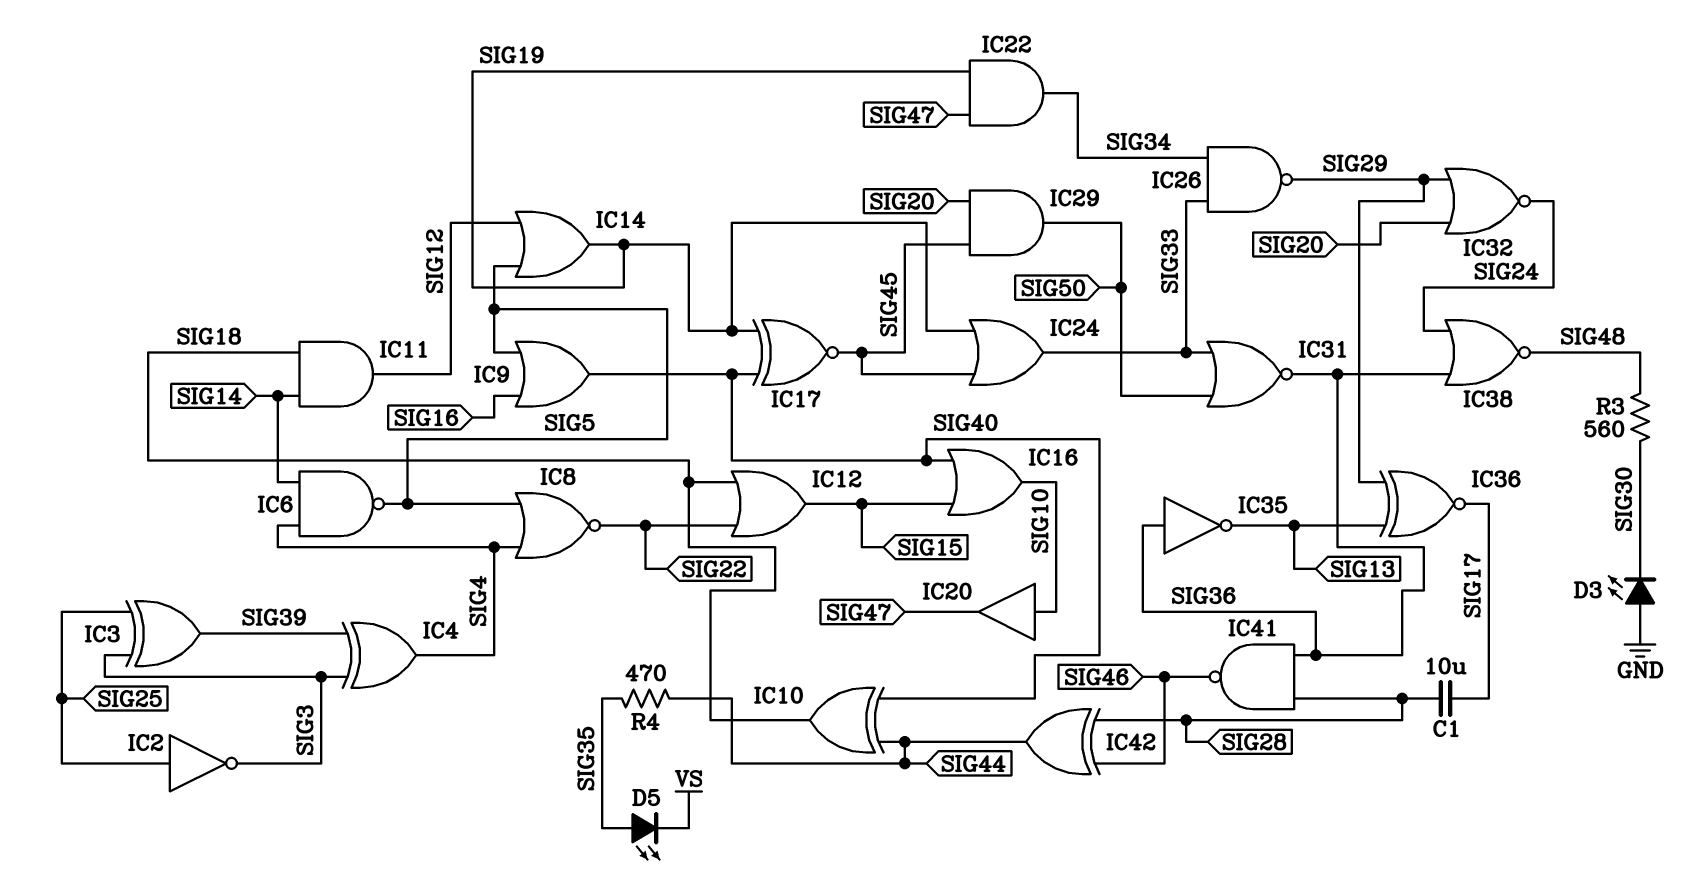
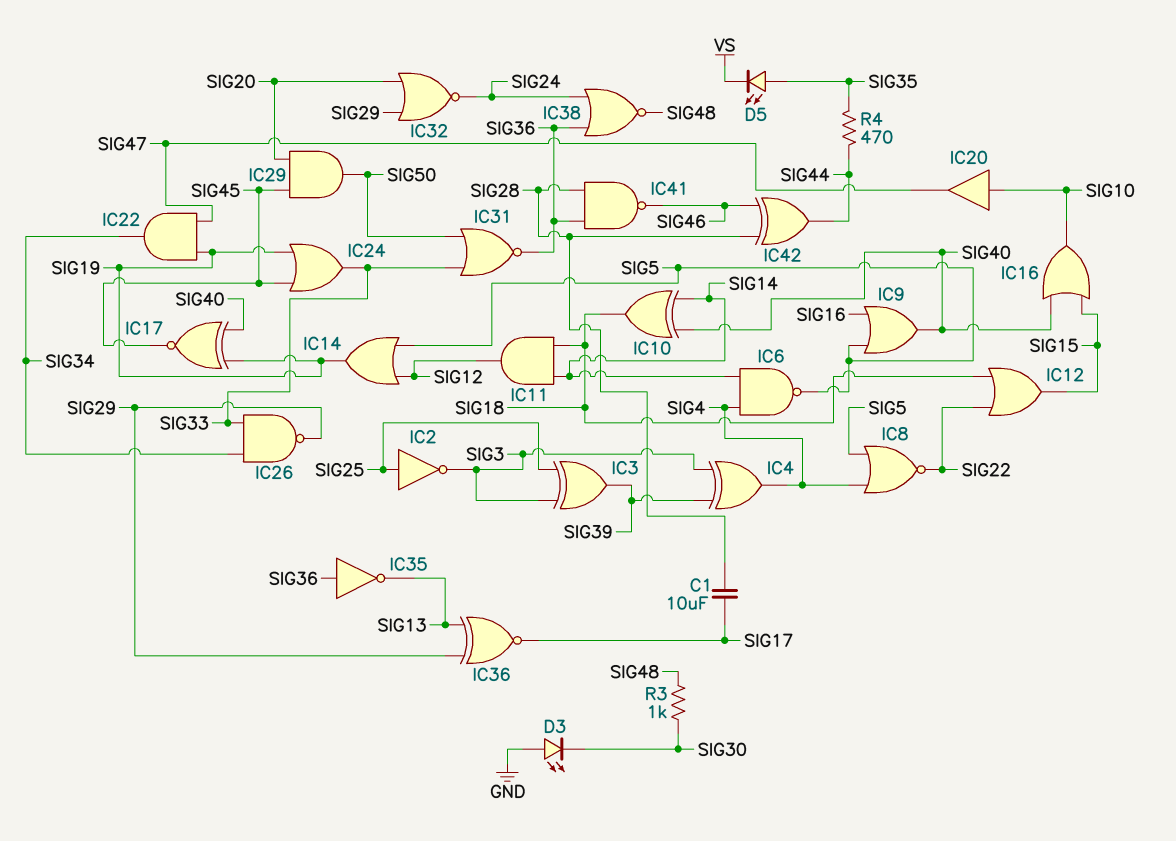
IC10: XOR (in SIG40, in SIG44, out SIG18) -> XOR (in SIG14, in SIG40, out SIG18)
R3: 560 (SIG30, SIG48) -> 1k (SIG30, SIG48)

